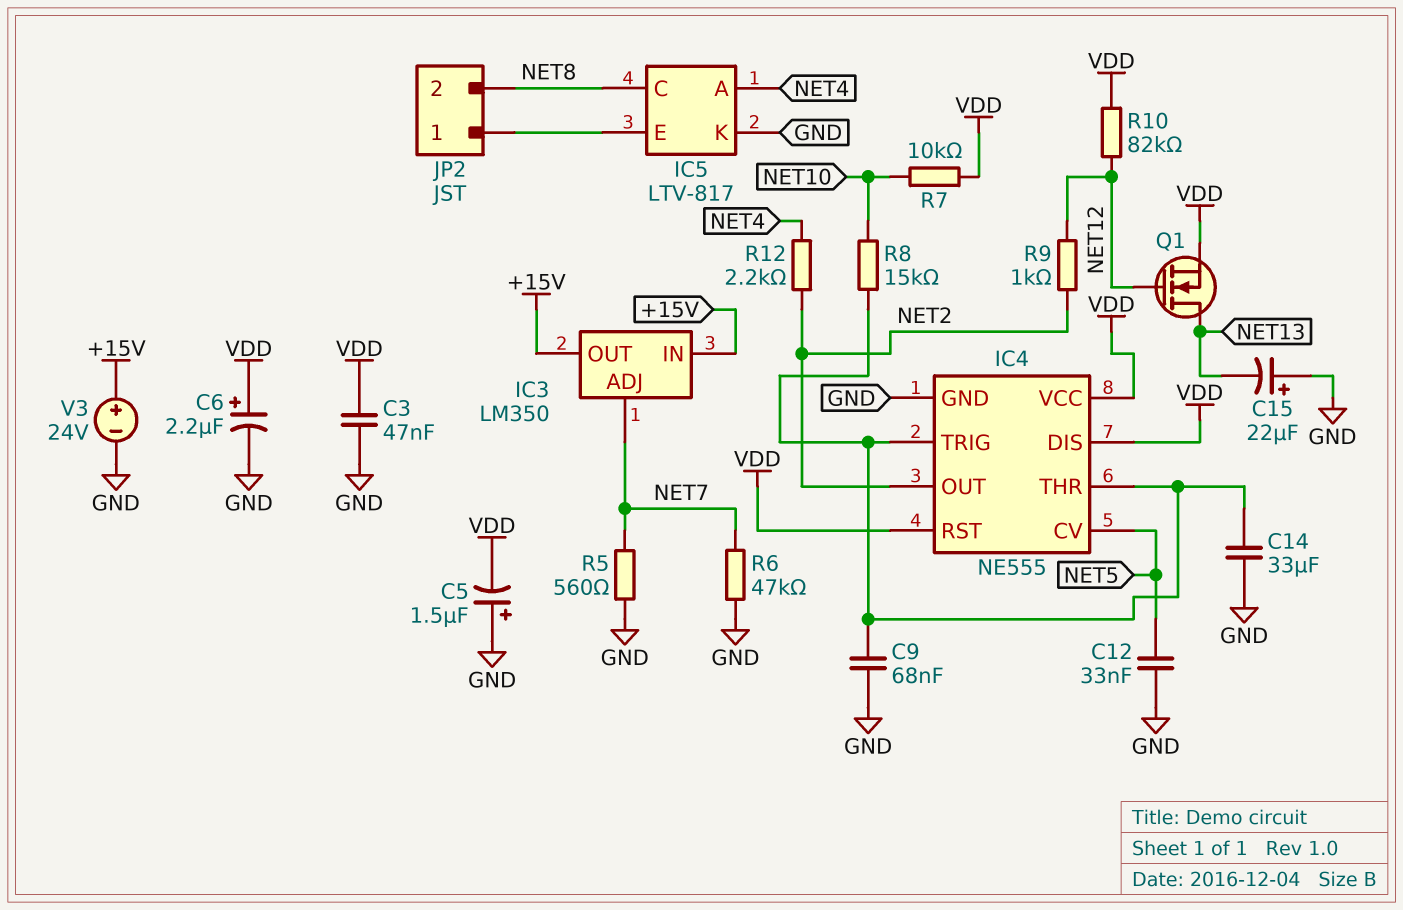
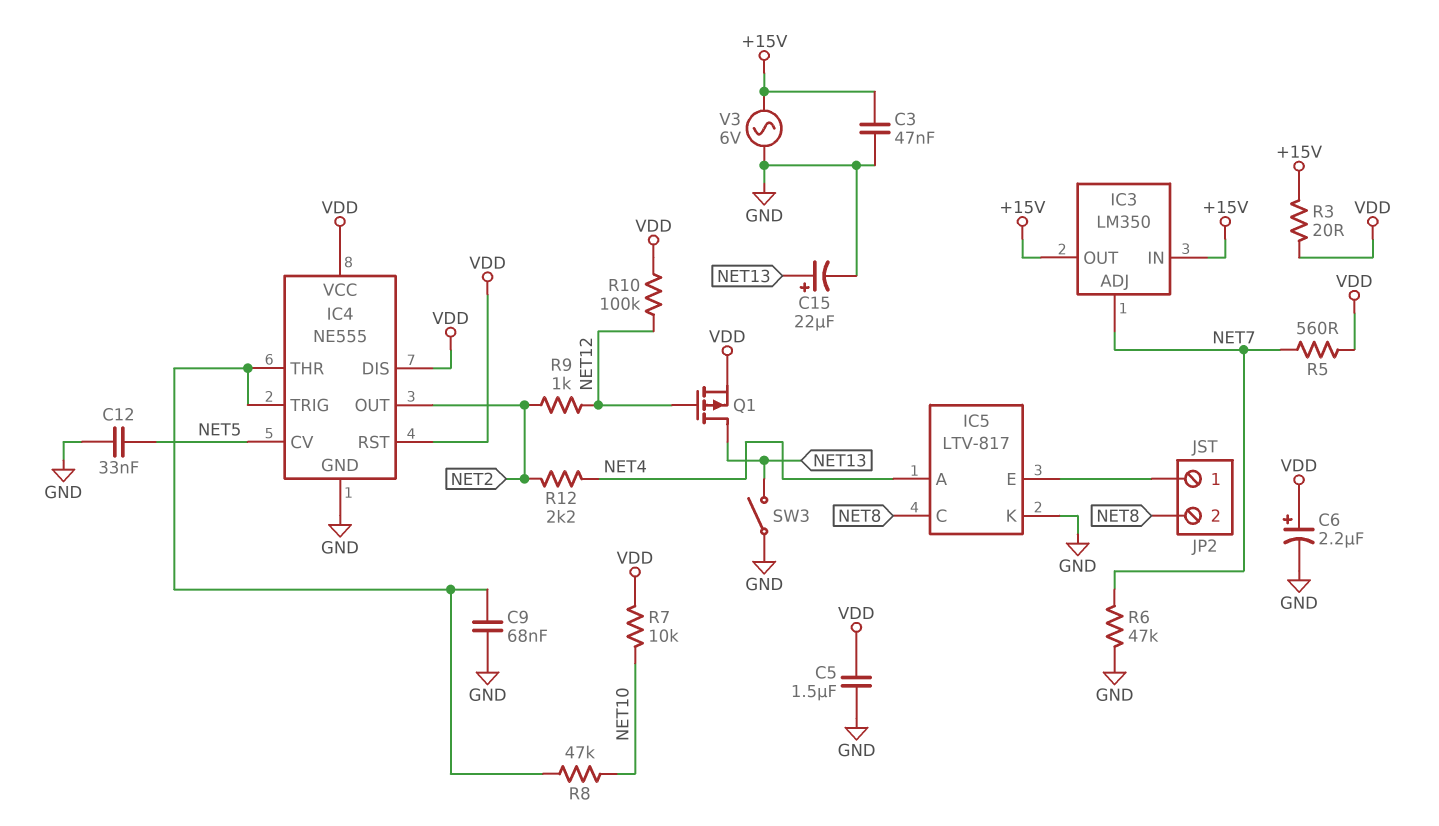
C3: 47nF (GND, VDD) -> 47nF (+15V, GND)
C5: 1.5uF (plus GND, minus VDD) -> 1.5uF (GND, VDD)
C14: 33uF (GND, IC4/THR) -> none
C15: 22uF (plus GND, minus NET13) -> 22uF (plus NET13, minus GND)
Q1: NMOS (G NET12, D NET13, S VDD) -> PMOS (G NET12, D NET13, S VDD)
R3: none -> 20 (+15V, VDD)
R5: 560 (GND, NET7) -> 560 (NET7, VDD)
R8: 15k (IC4/THR, NET10) -> 47k (IC4/THR, NET10)
R10: 82k (NET12, VDD) -> 100k (NET12, VDD)
SW3: none -> switch (GND, NET13)
V3: 24V (plus +15V, minus GND) -> AC 6V (+15V, GND)

